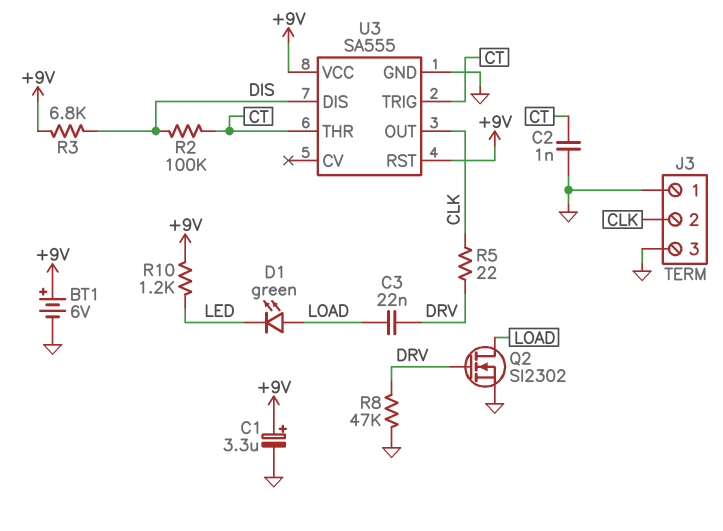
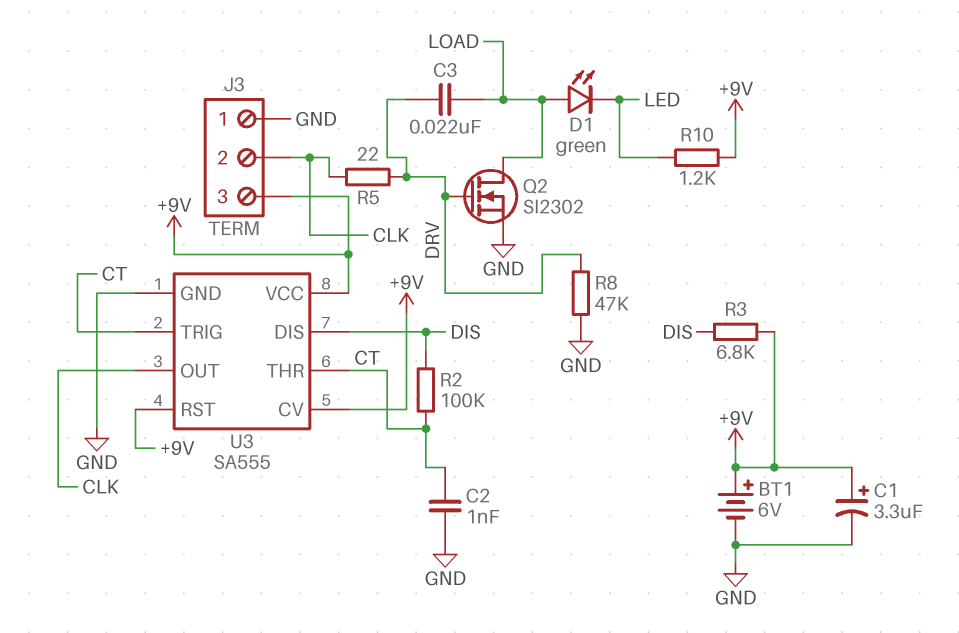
J3 pin 3: GND -> +9V
U3 pin CV: none -> +9V

